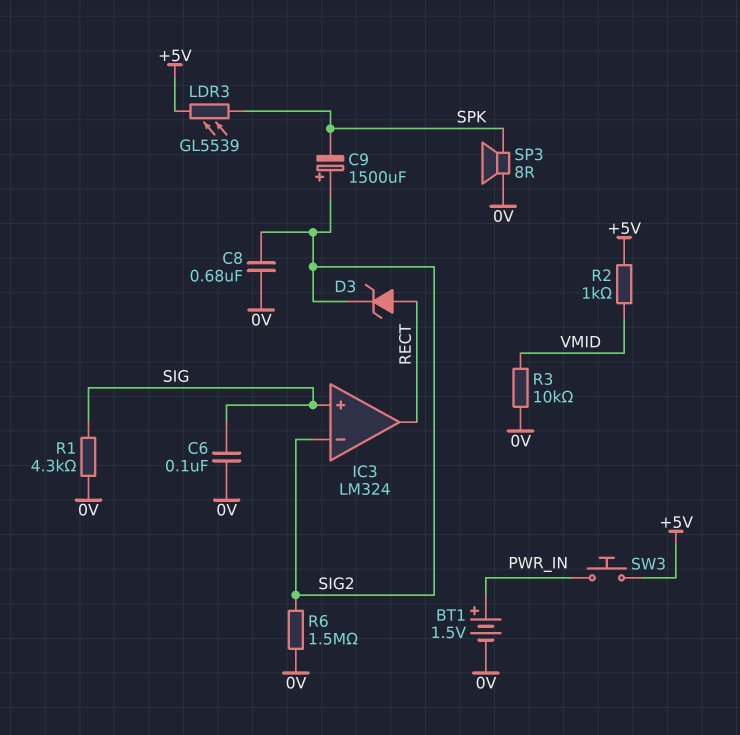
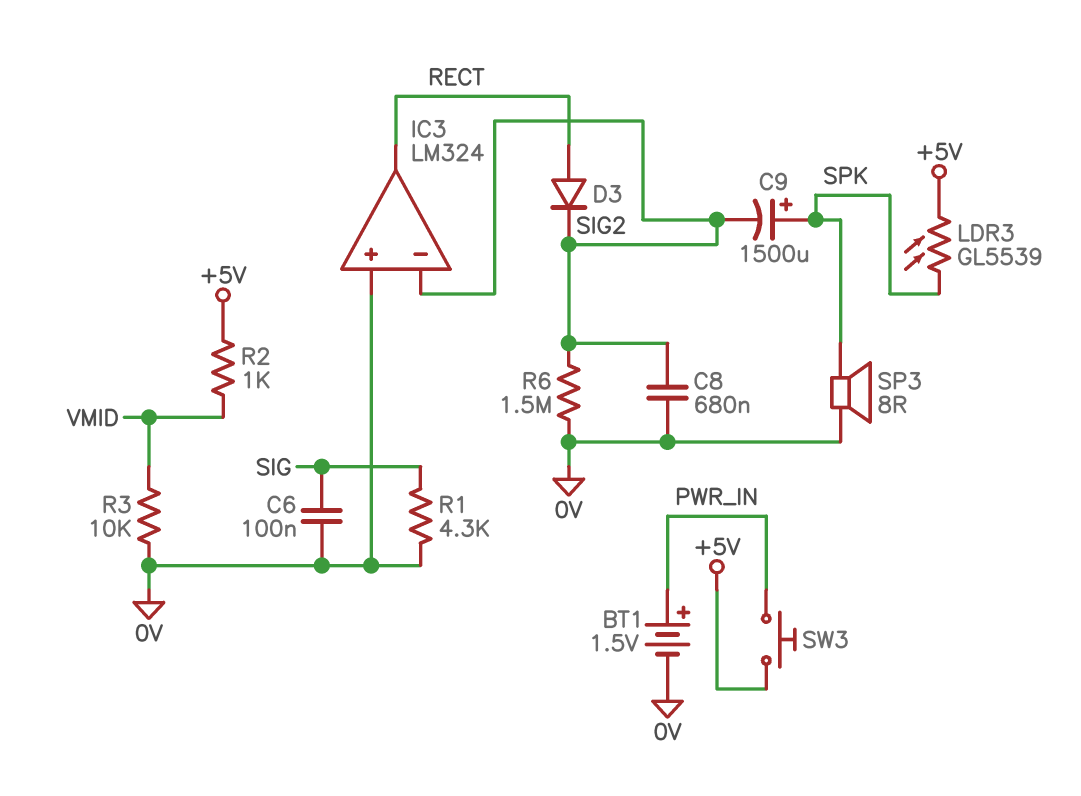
C9: 1500uF (plus SIG2, minus SPK) -> 1500uF (plus SPK, minus SIG2)
D3: zener (A RECT, K SIG2) -> diode (A RECT, K SIG2)
IC3 pin in+: SIG -> 0V

